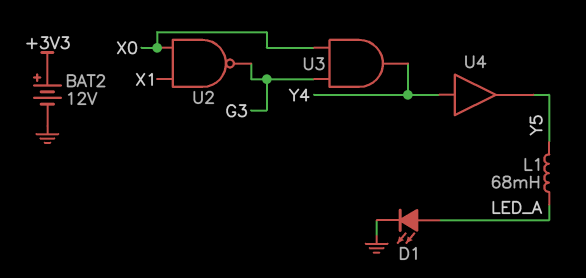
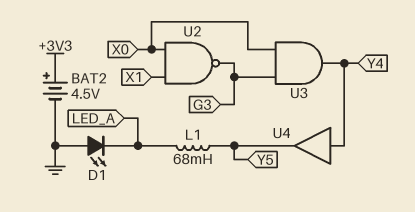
BAT2: 12V (plus +3V3, minus GND) -> 4.5V (plus +3V3, minus GND)
D1: LED (A LED_A, K GND) -> LED (A GND, K LED_A)

